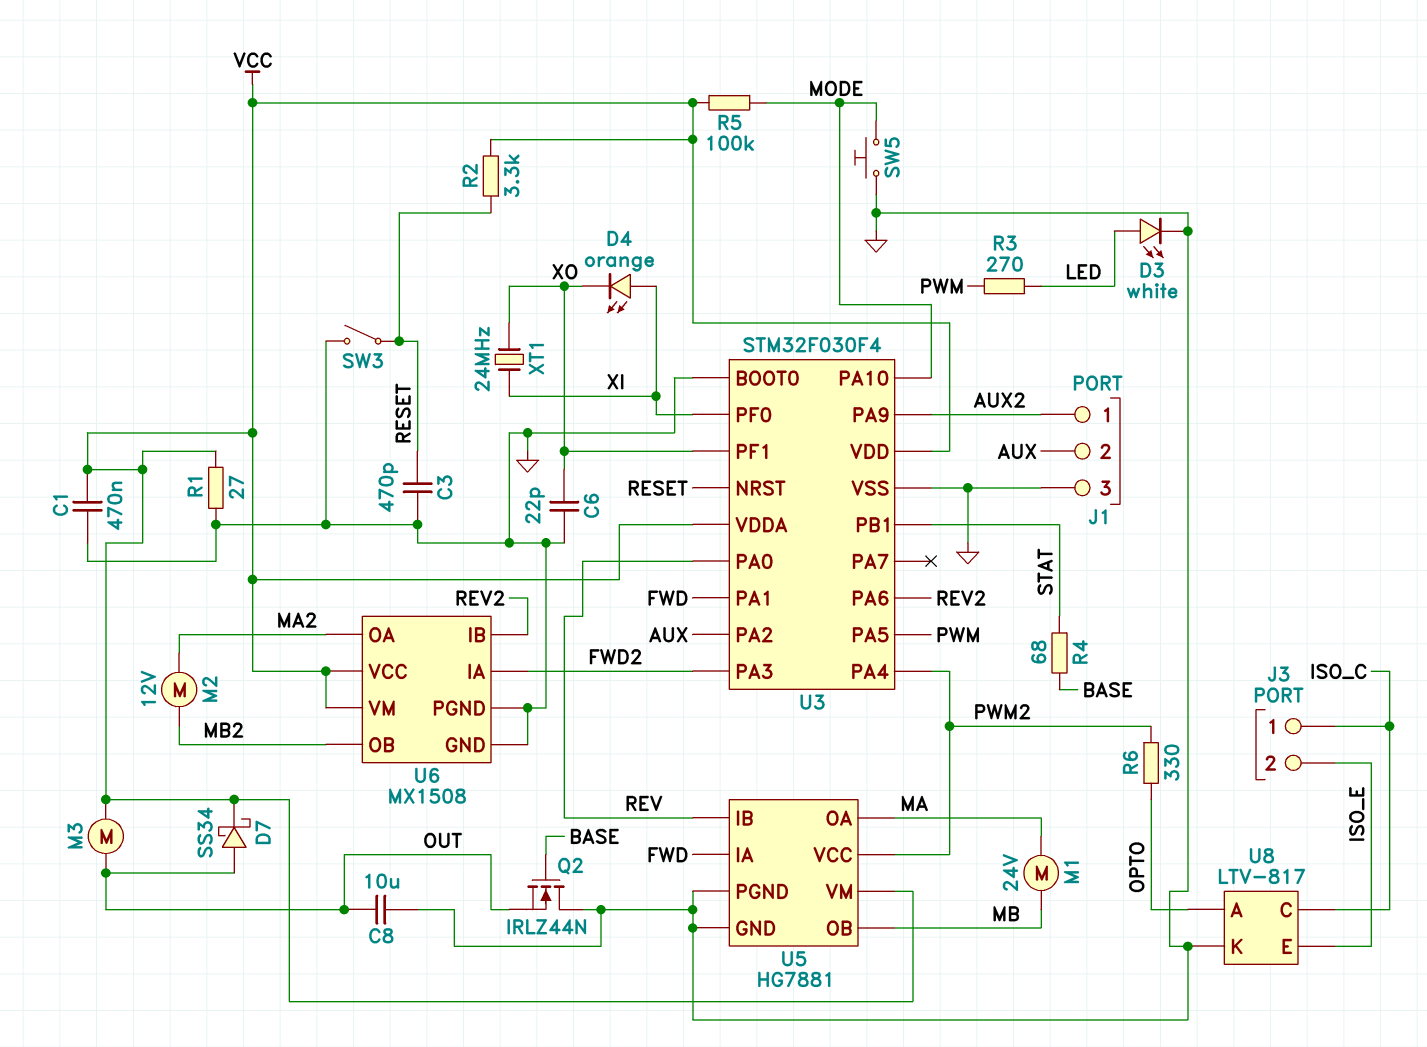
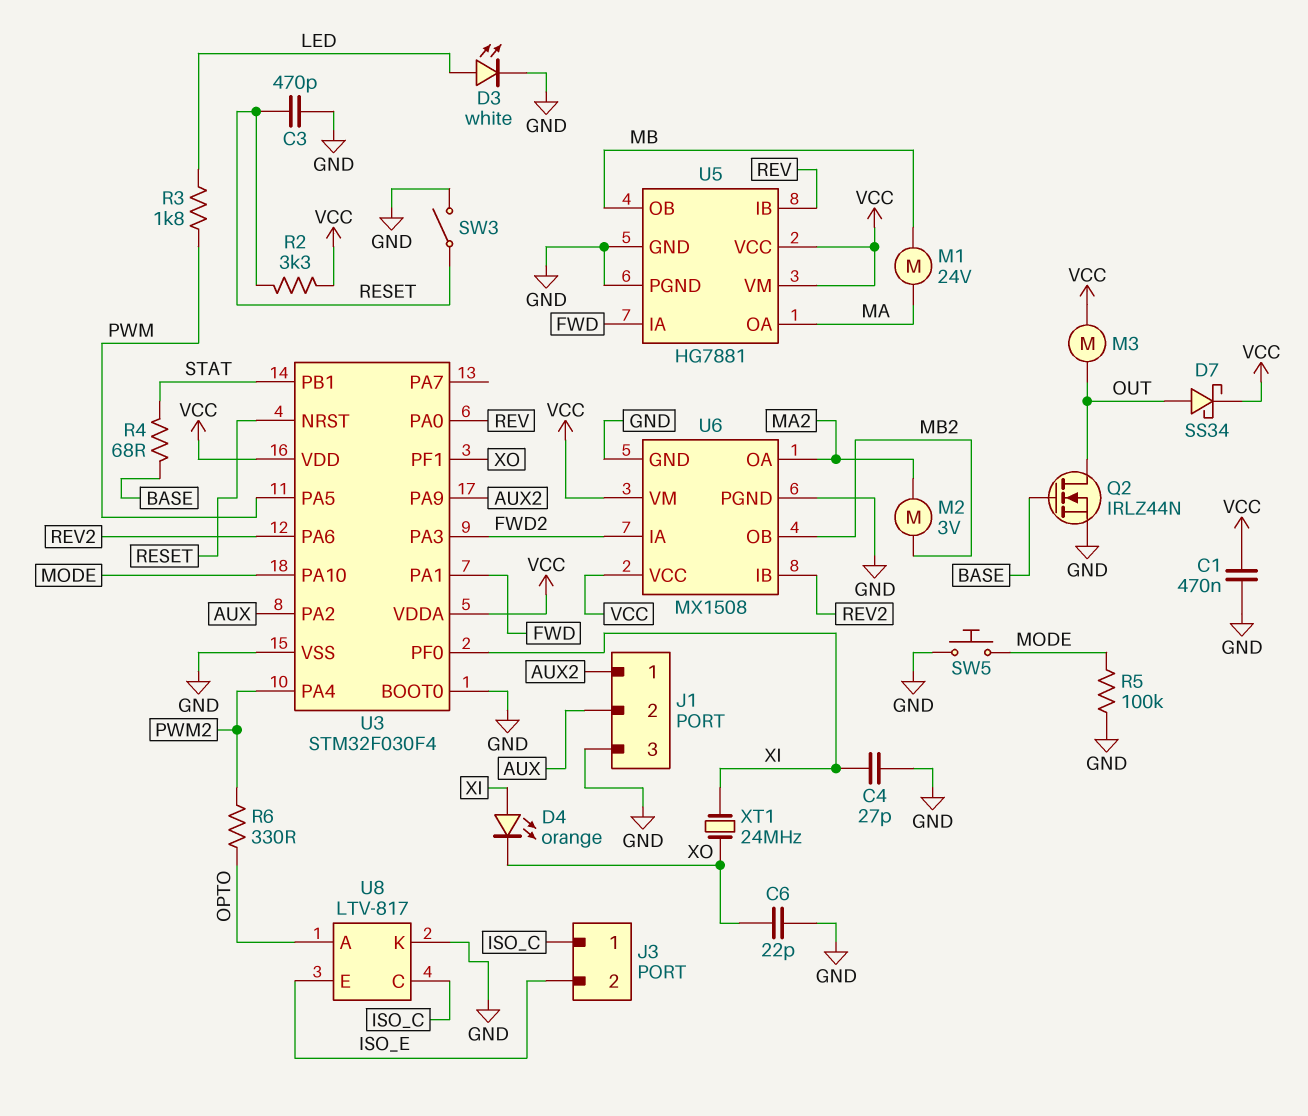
C4: none -> 27pF (GND, XI)
C8: 10uF (GND, OUT) -> none
M2: motor 12V (MA2, MB2) -> motor 3V (MA2, MB2)
Q2: NMOS IRLZ44N (G BASE, D GND, S OUT) -> NMOS IRLZ44N (G BASE, D OUT, S GND)
R1: 27 (GND, VCC) -> none
R3: 270 (LED, PWM) -> 1.8k (LED, PWM)
R5: 100k (MODE, VCC) -> 100k (GND, MODE)
U5 pin VCC: PWM2 -> VCC

